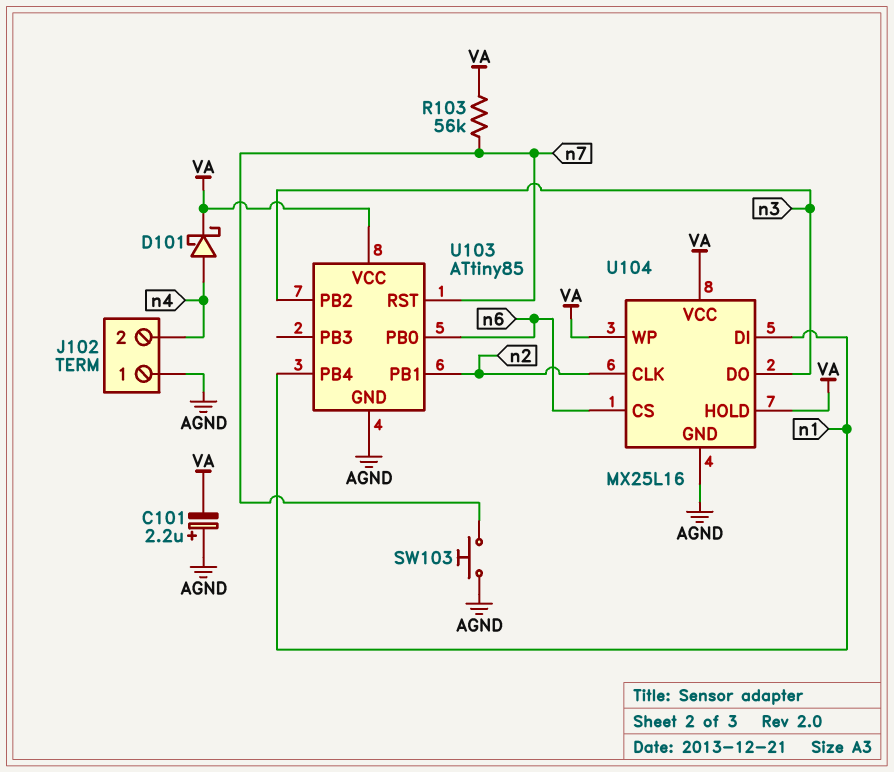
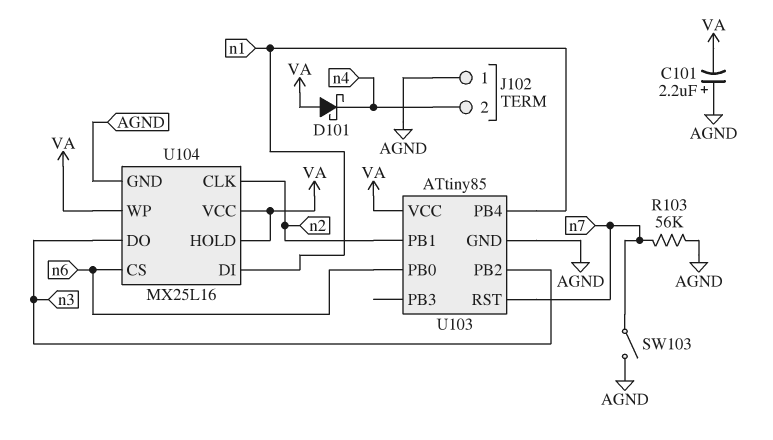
D101: schottky (A n4, K VA) -> schottky (A VA, K n4)
R103: 56k (VA, n7) -> 56k (AGND, n7)
SW103: button (AGND, n7) -> switch (AGND, n7)

